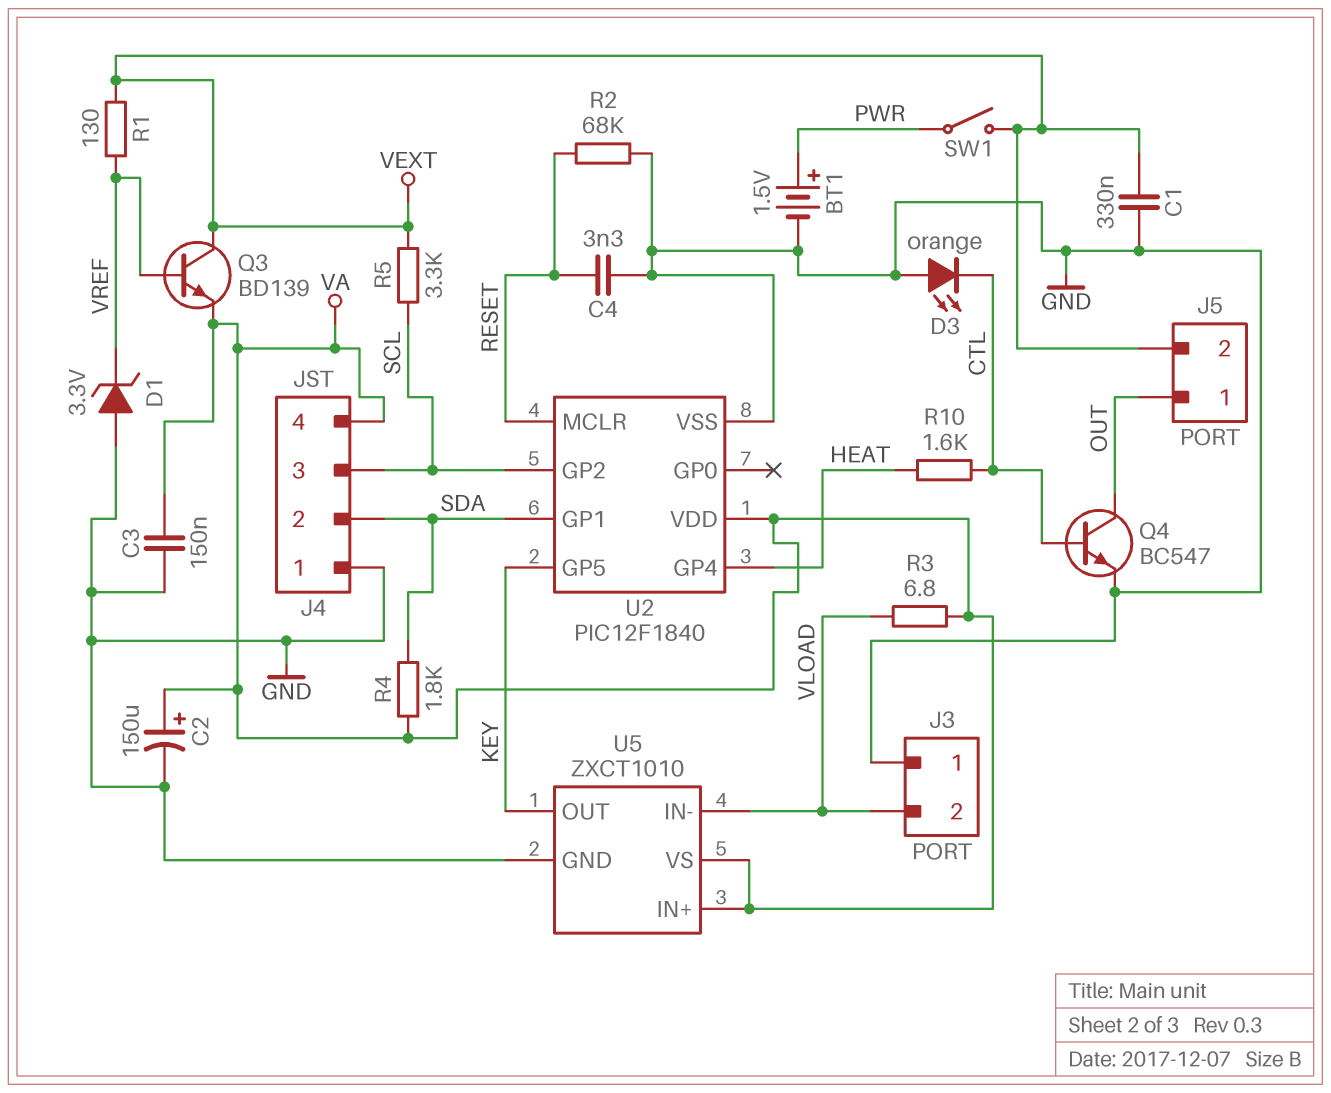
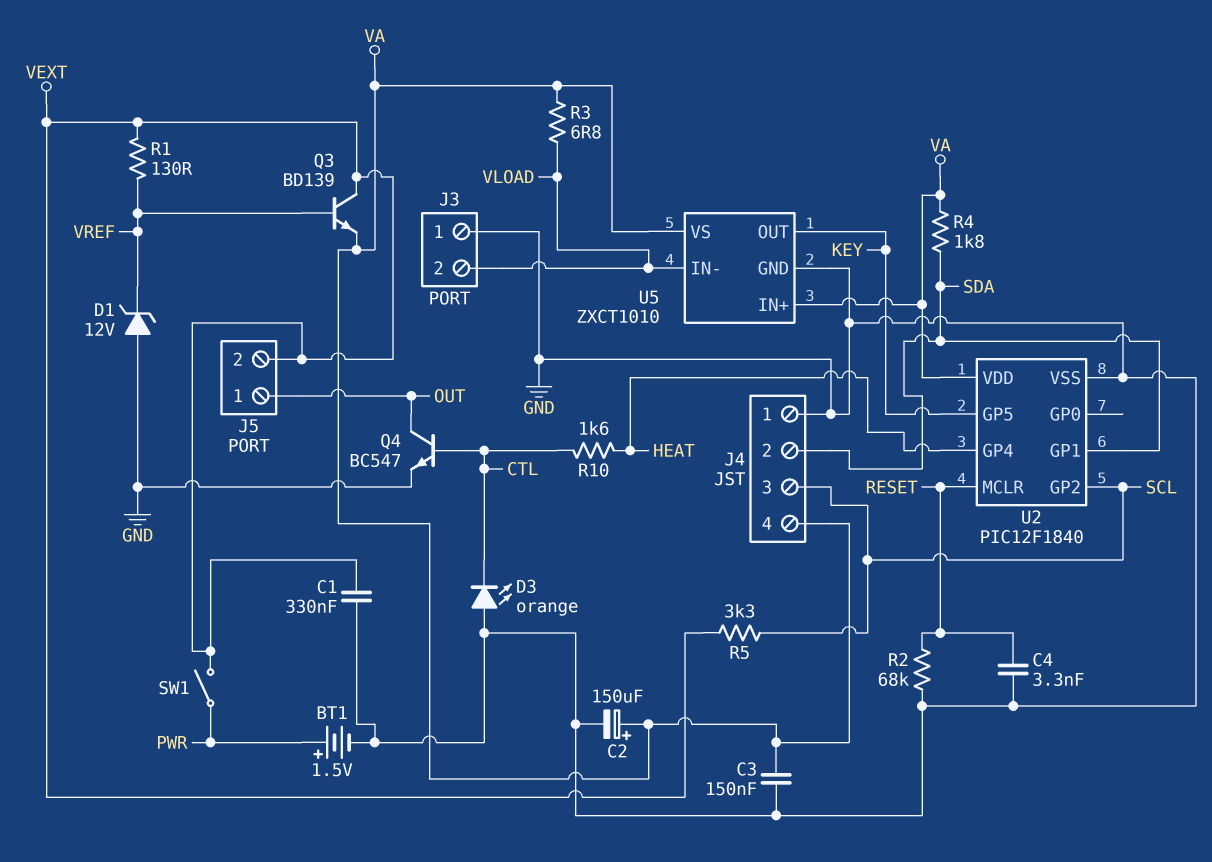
D1: zener 3.3V (A GND, K VREF) -> zener 12V (A GND, K VREF)

